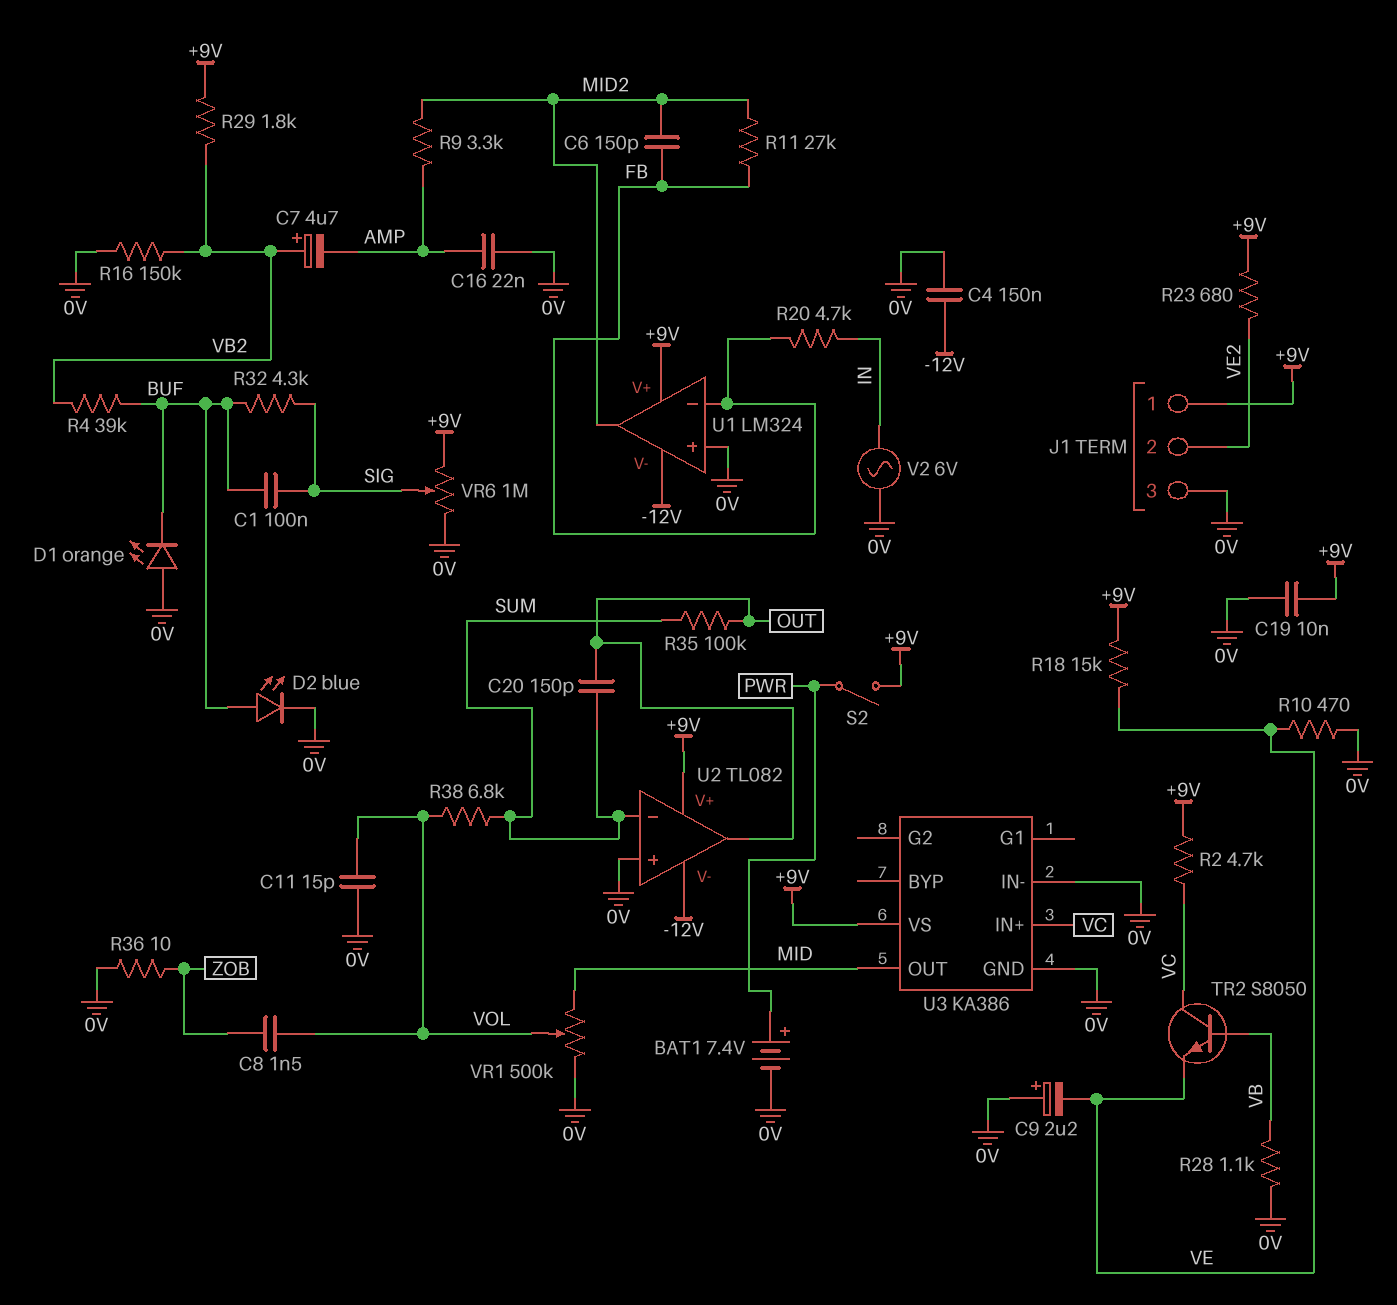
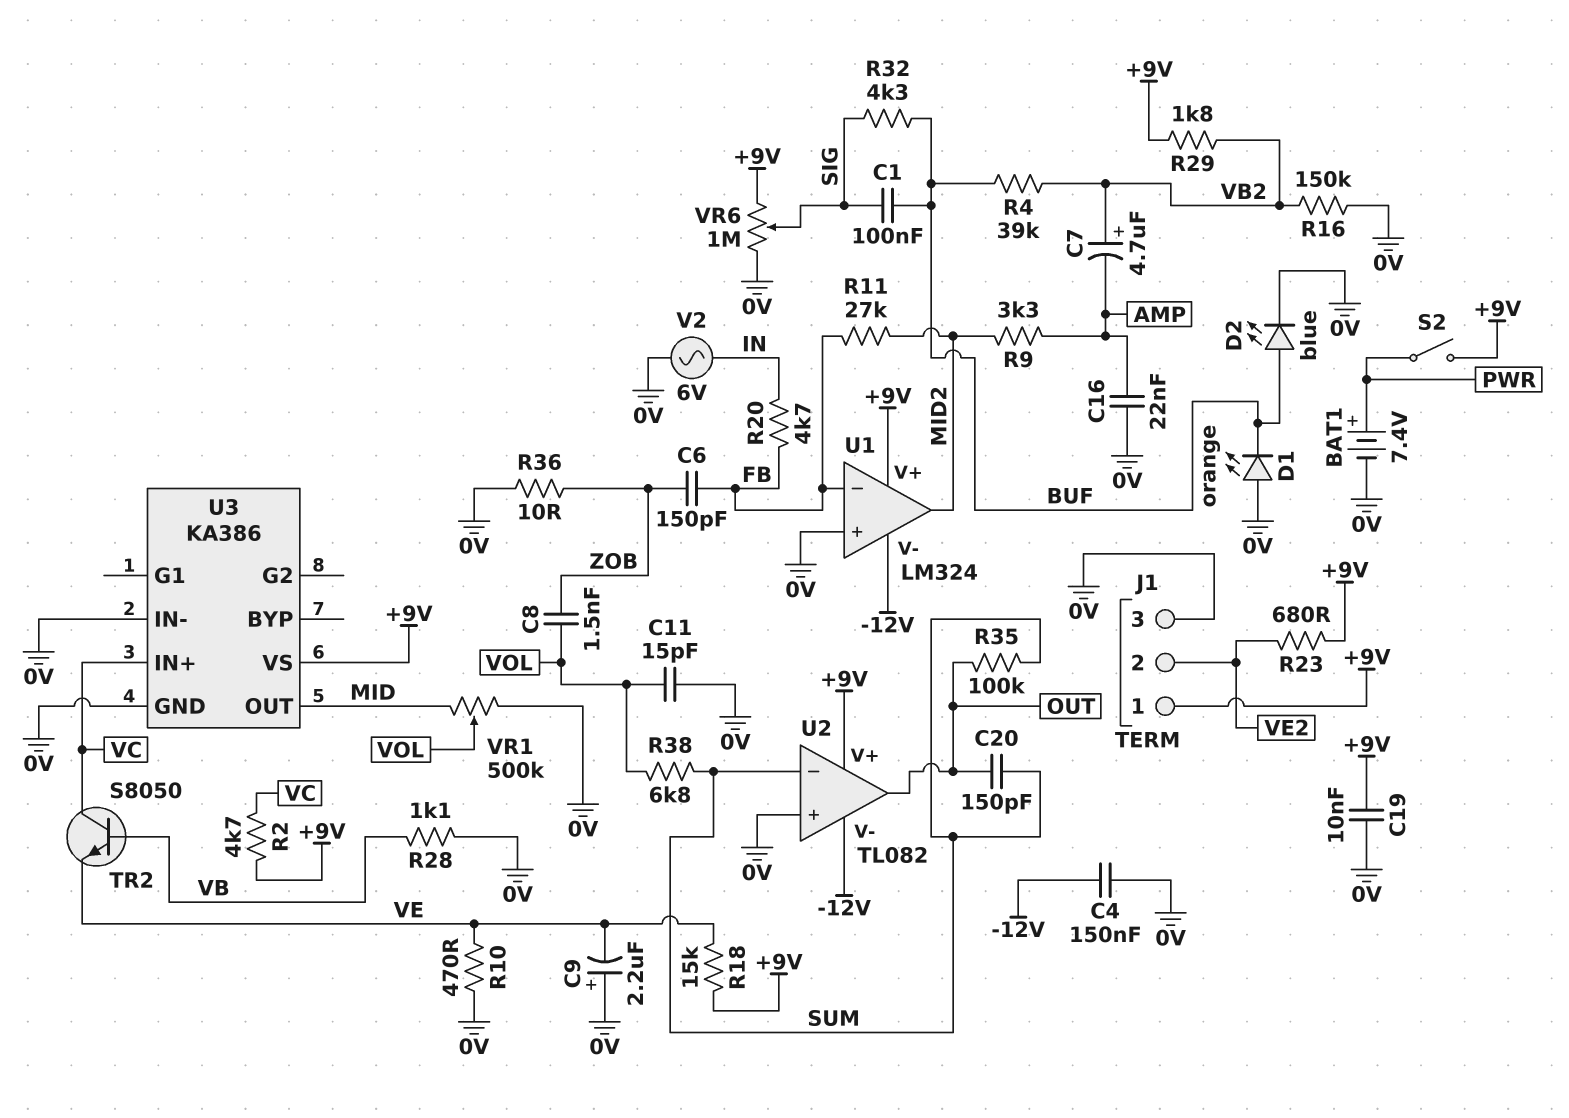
C6: 150pF (FB, MID2) -> 150pF (FB, ZOB)

